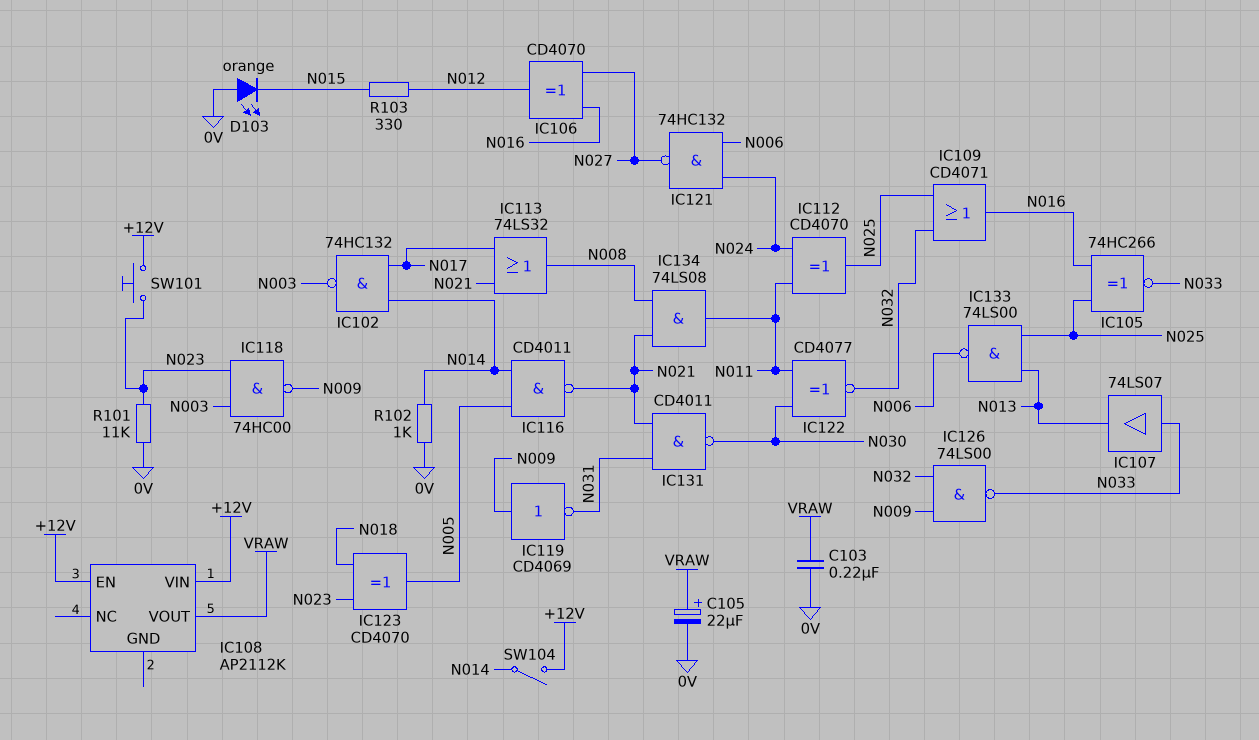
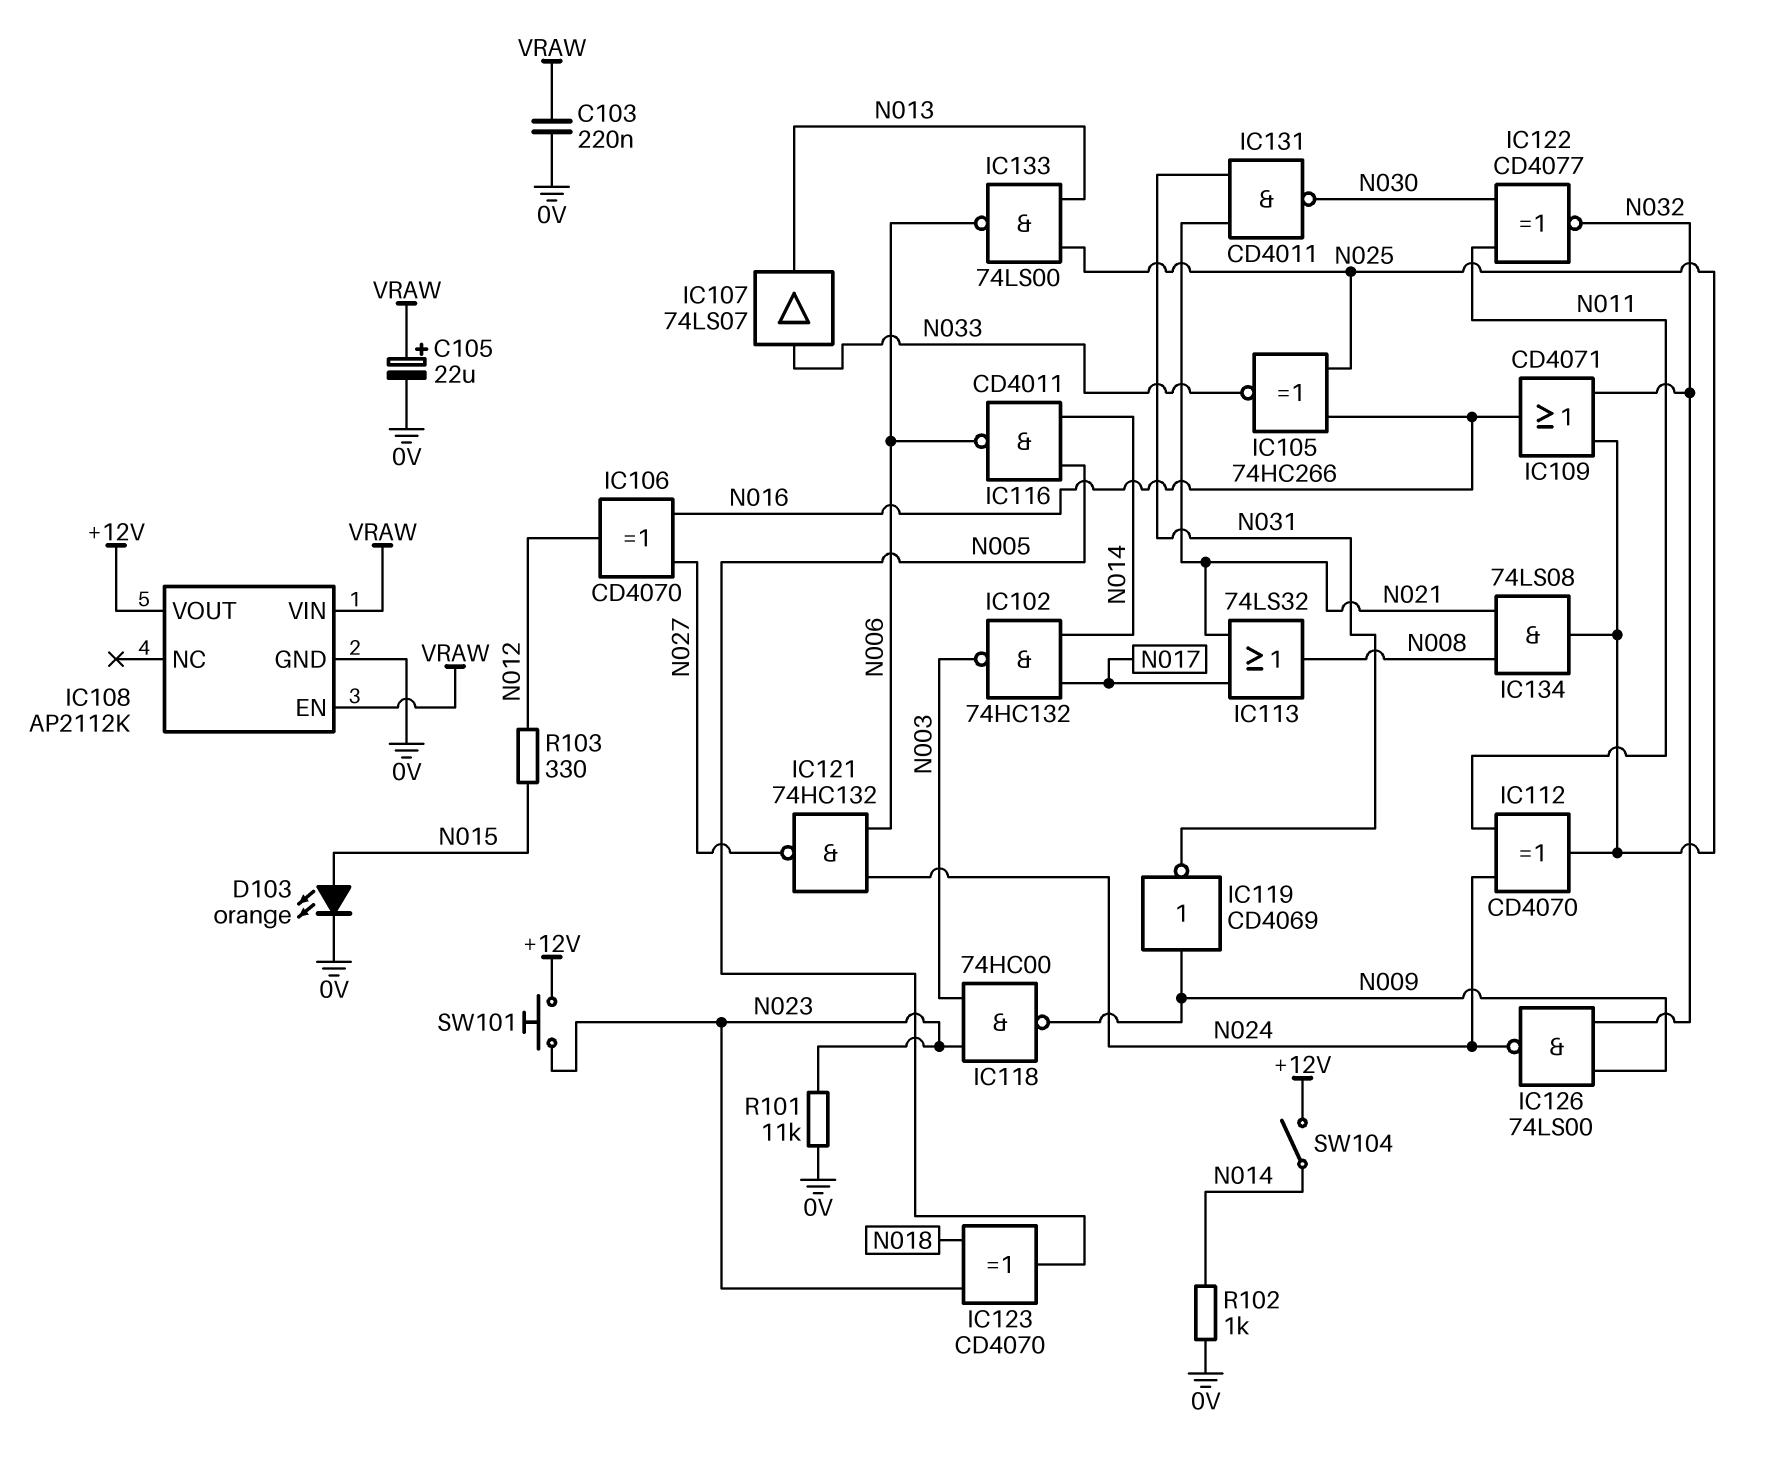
D103: LED orange (A 0V, K N015) -> LED orange (A N015, K 0V)
IC108 pin EN: +12V -> VRAW
IC108 pin GND: none -> 0V
IC108 pin VIN: +12V -> VRAW
IC108 pin VOUT: VRAW -> +12V
IC116: NAND CD4011 (in N005, in N014, out N021) -> NAND CD4011 (in N005, in N014, out N006)
IC126: NAND 74LS00 (in N009, in N032, out N033) -> NAND 74LS00 (in N009, in N032, out N024)
IC134: AND 74LS08 (in N008, in N021, out N011) -> AND 74LS08 (in N008, in N021, out N025)

